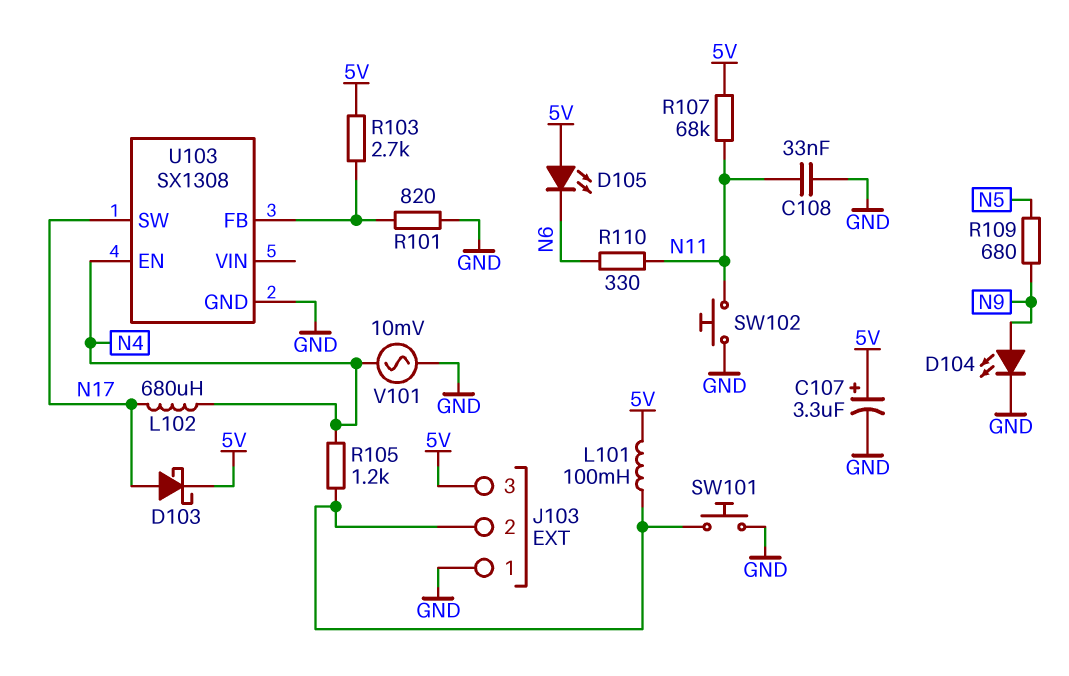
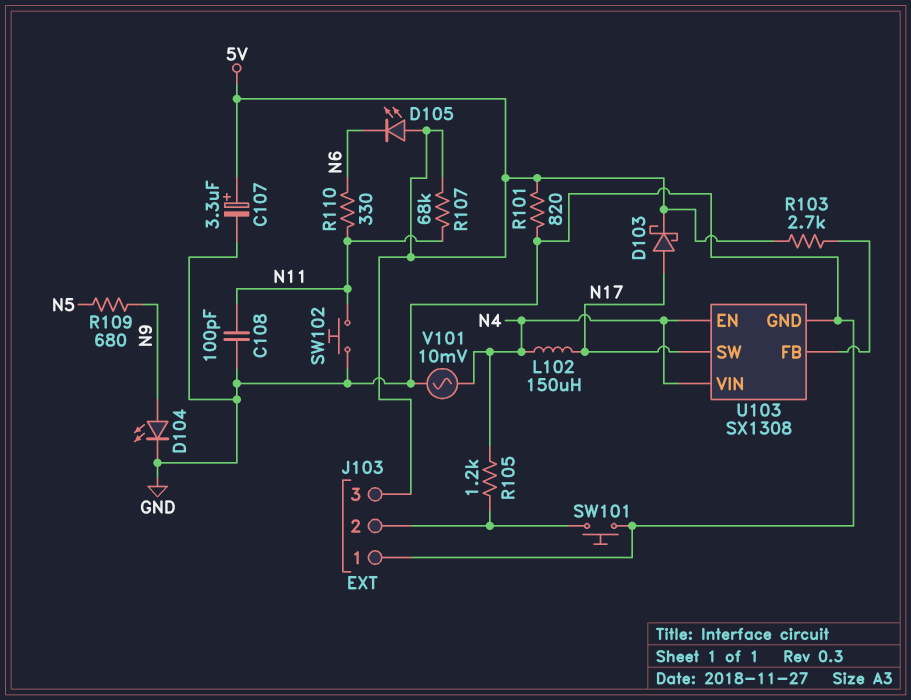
C108: 33nF (GND, N11) -> 100pF (GND, N11)
L101: 100mH (5V, J103/2) -> none
L102: 680uH (N4, N17) -> 150uH (N4, N17)
R101: 820 (GND, U103/FB) -> 820 (5V, GND)
U103 pin VIN: none -> N4

